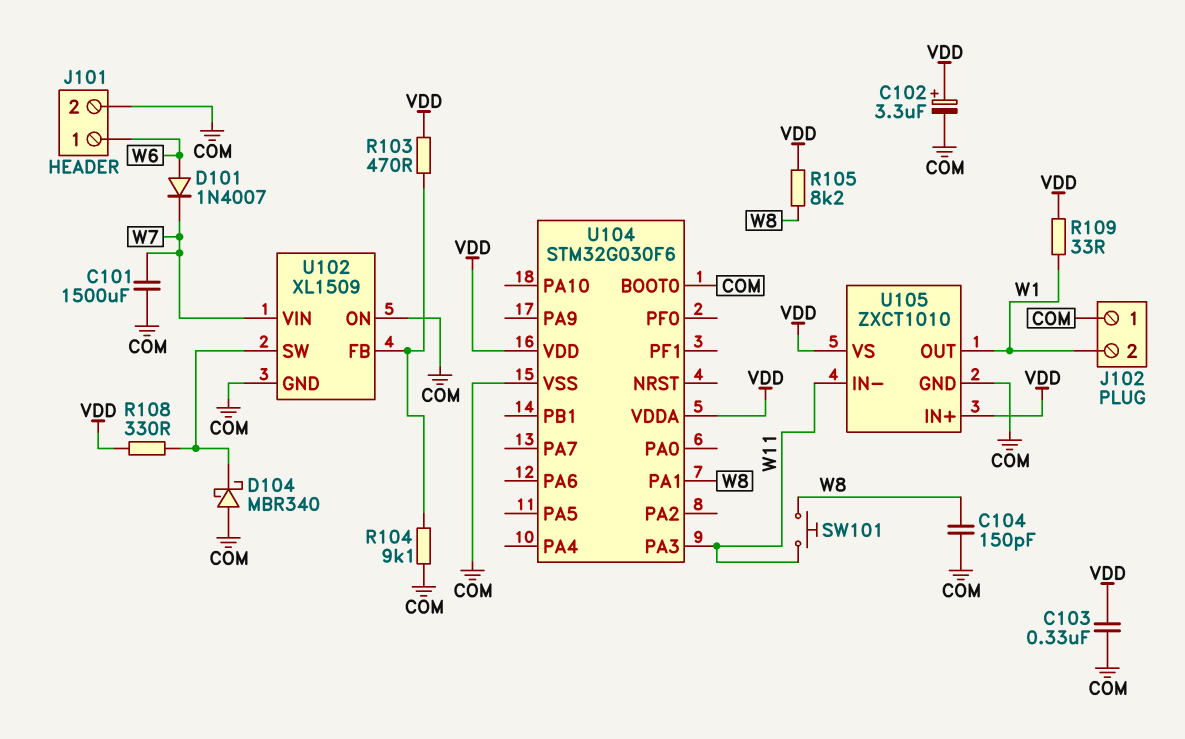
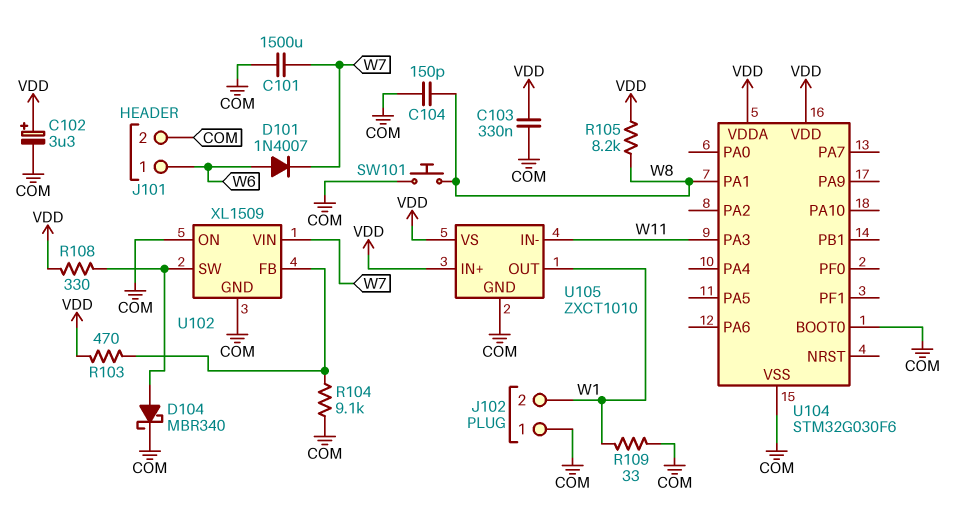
D104: schottky MBR340 (A COM, K U102/SW) -> schottky MBR340 (A U102/SW, K COM)
R109: 33 (VDD, W1) -> 33 (COM, W1)
SW101: button (W8, W11) -> button (COM, W8)

